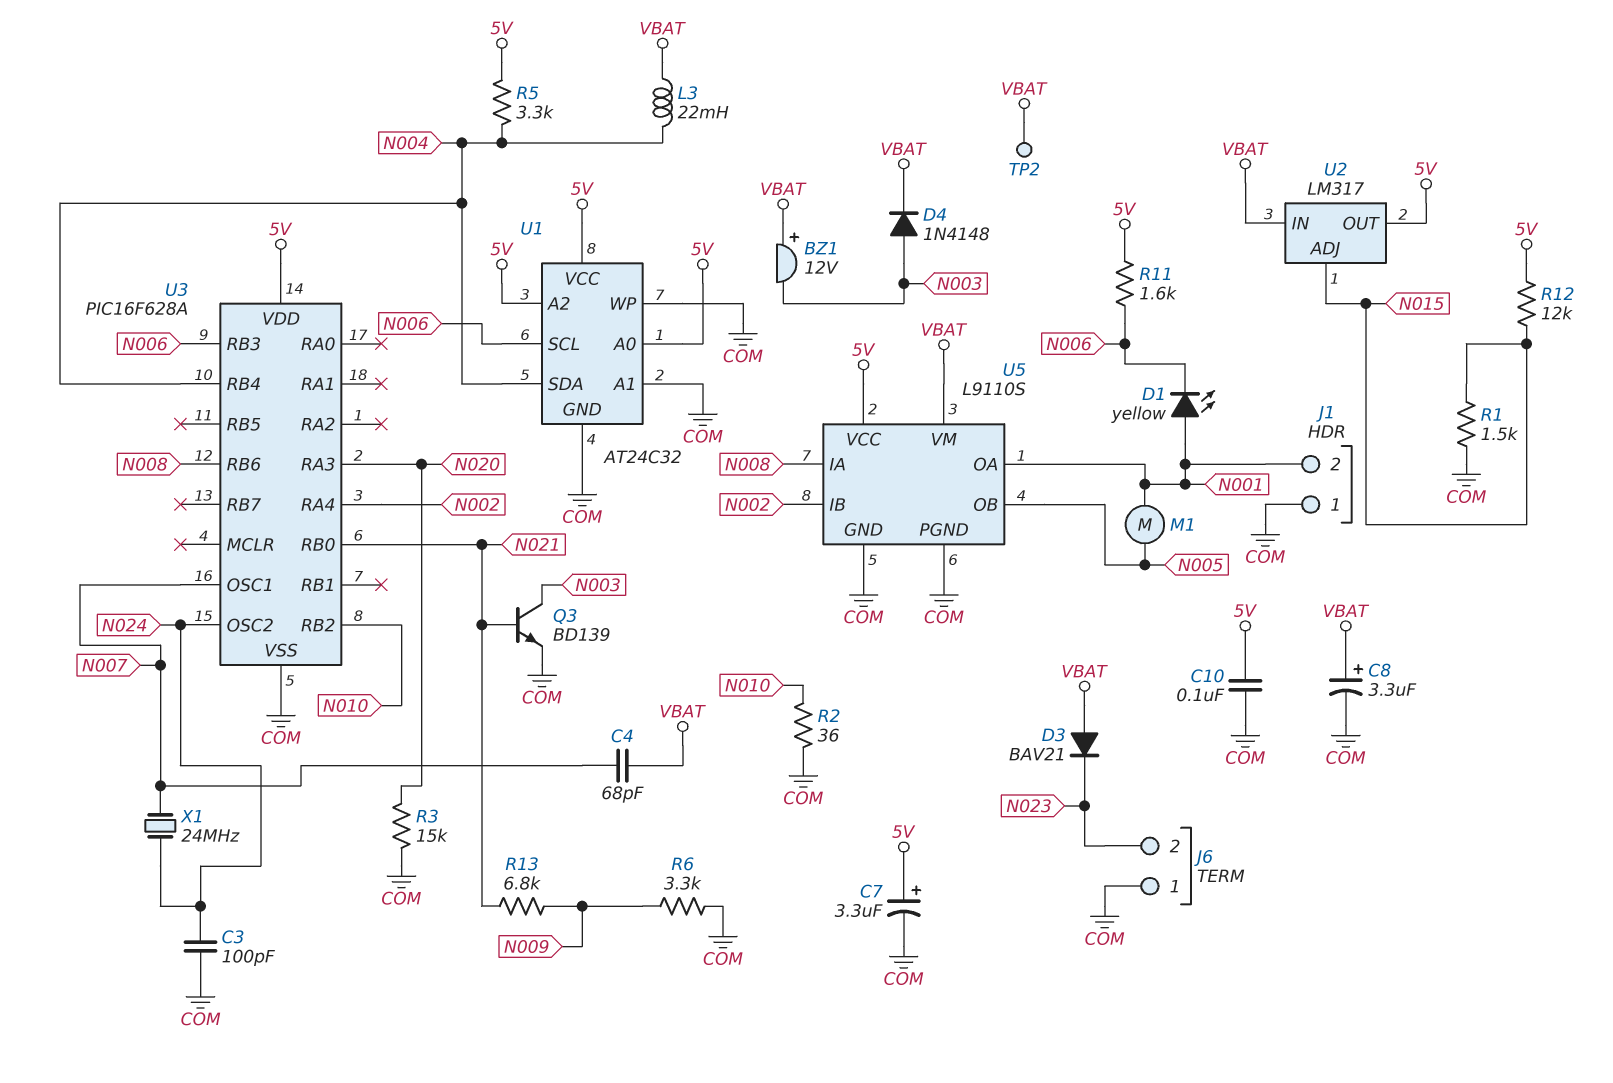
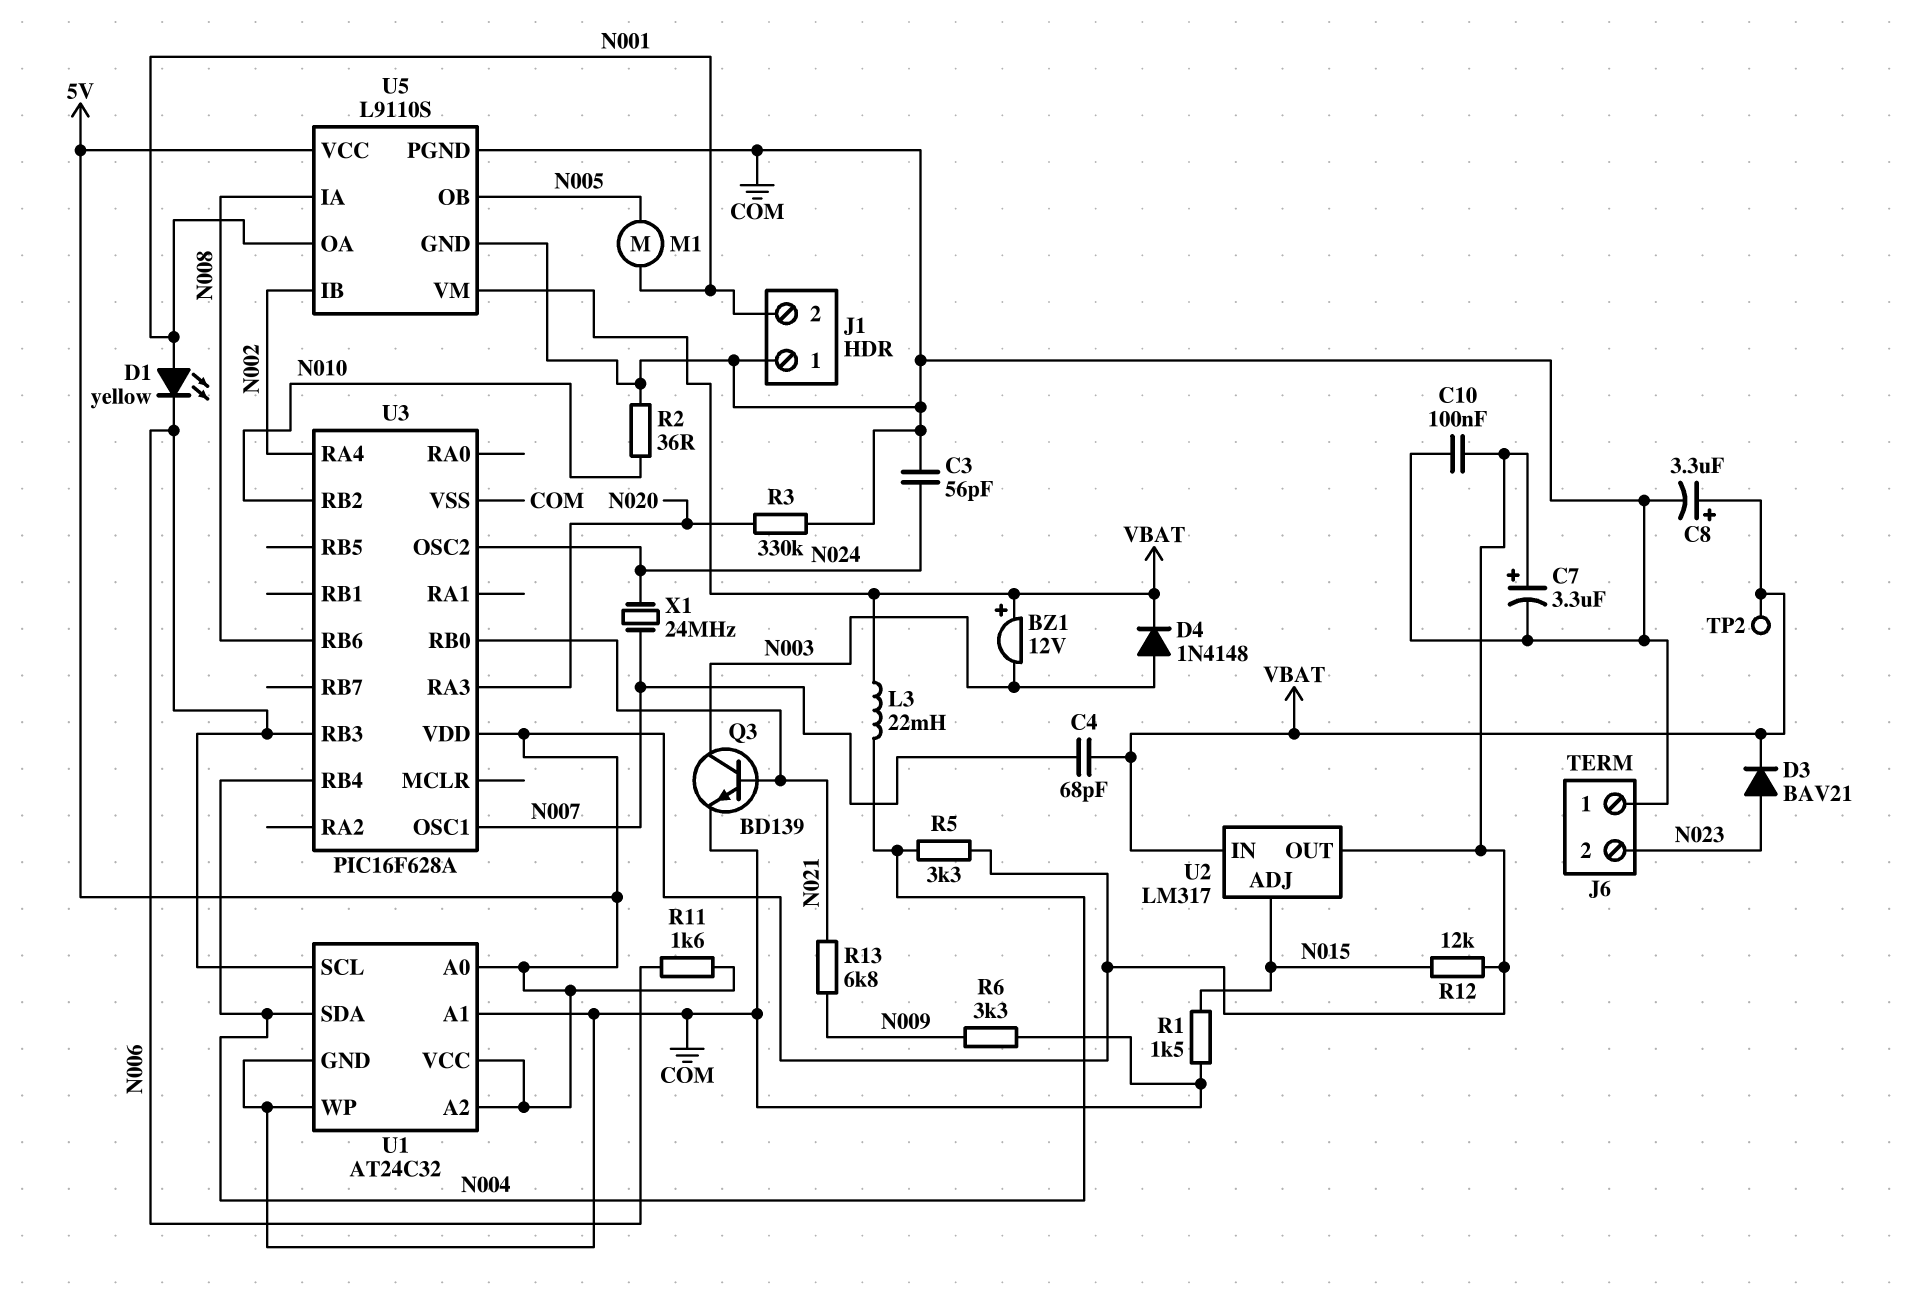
C3: 100pF (COM, N024) -> 56pF (COM, N024)
D3: diode BAV21 (A VBAT, K N023) -> diode BAV21 (A N023, K VBAT)
R3: 15k (COM, N020) -> 330k (COM, N020)

